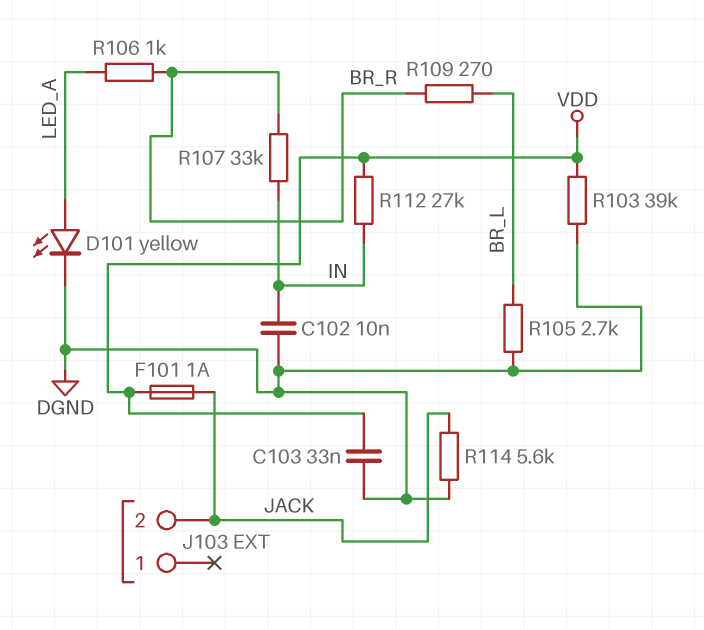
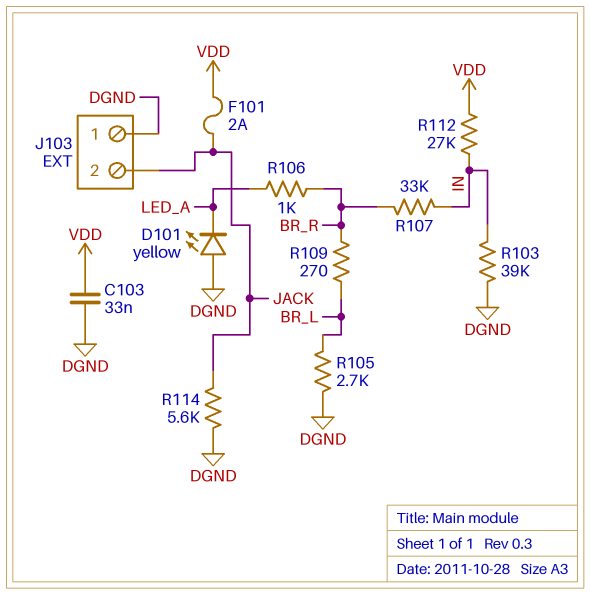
C102: 10nF (DGND, IN) -> none
D101: LED yellow (A LED_A, K DGND) -> LED yellow (A DGND, K LED_A)
F101: 1A (JACK, VDD) -> 2A (JACK, VDD)
J103 pin 1: none -> DGND
R103: 39k (DGND, VDD) -> 39k (DGND, IN)

